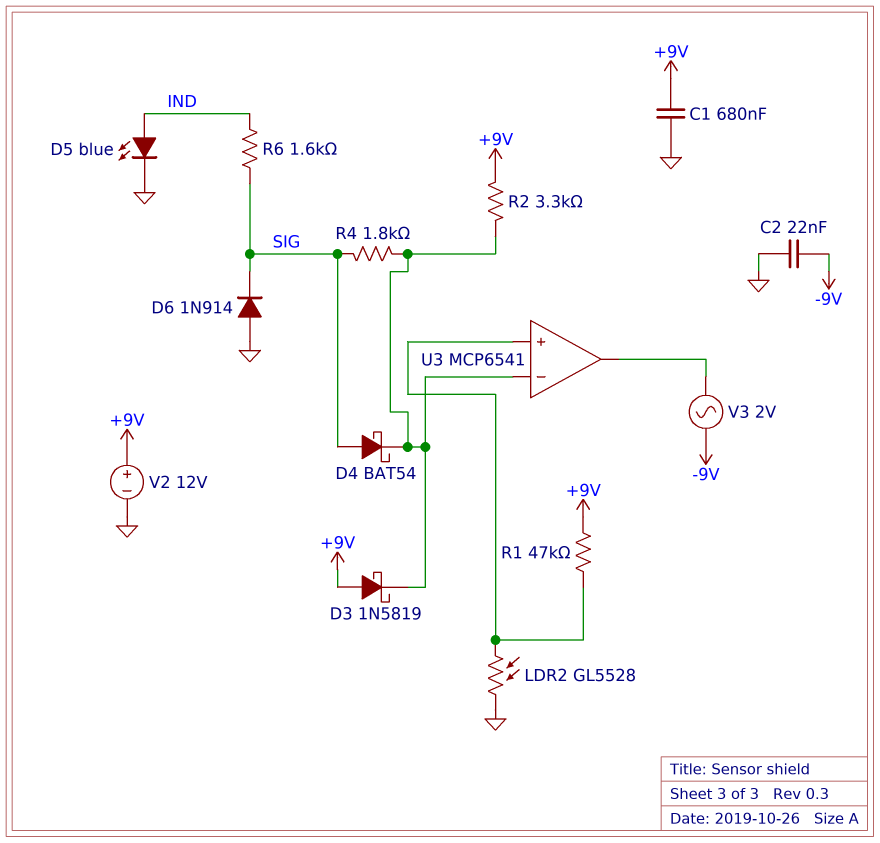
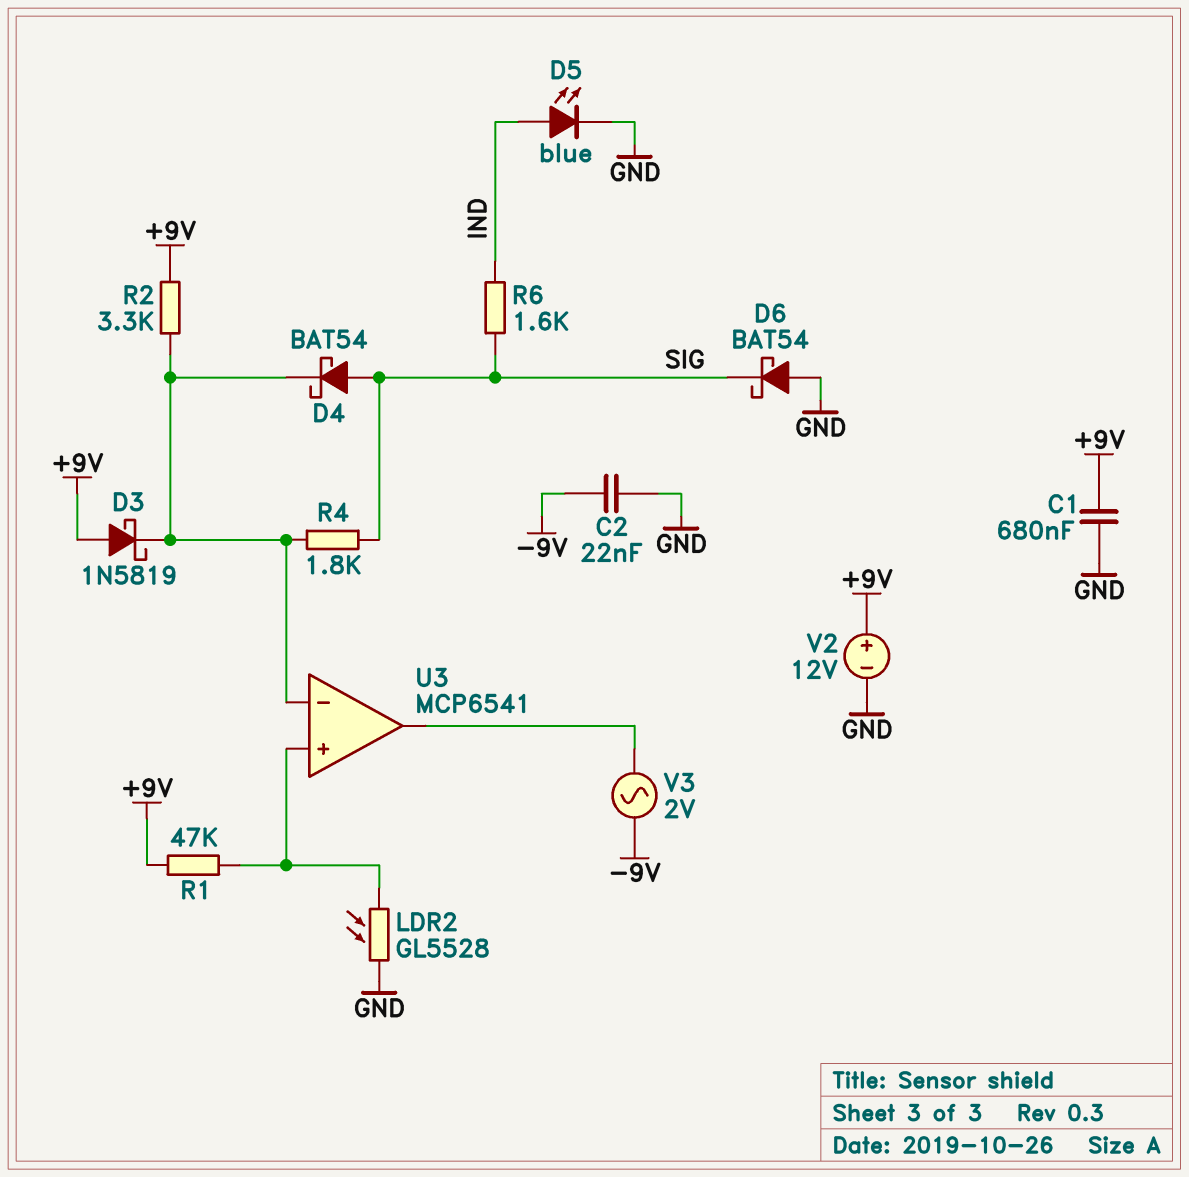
D6: diode 1N914 (A GND, K SIG) -> schottky BAT54 (A GND, K SIG)

